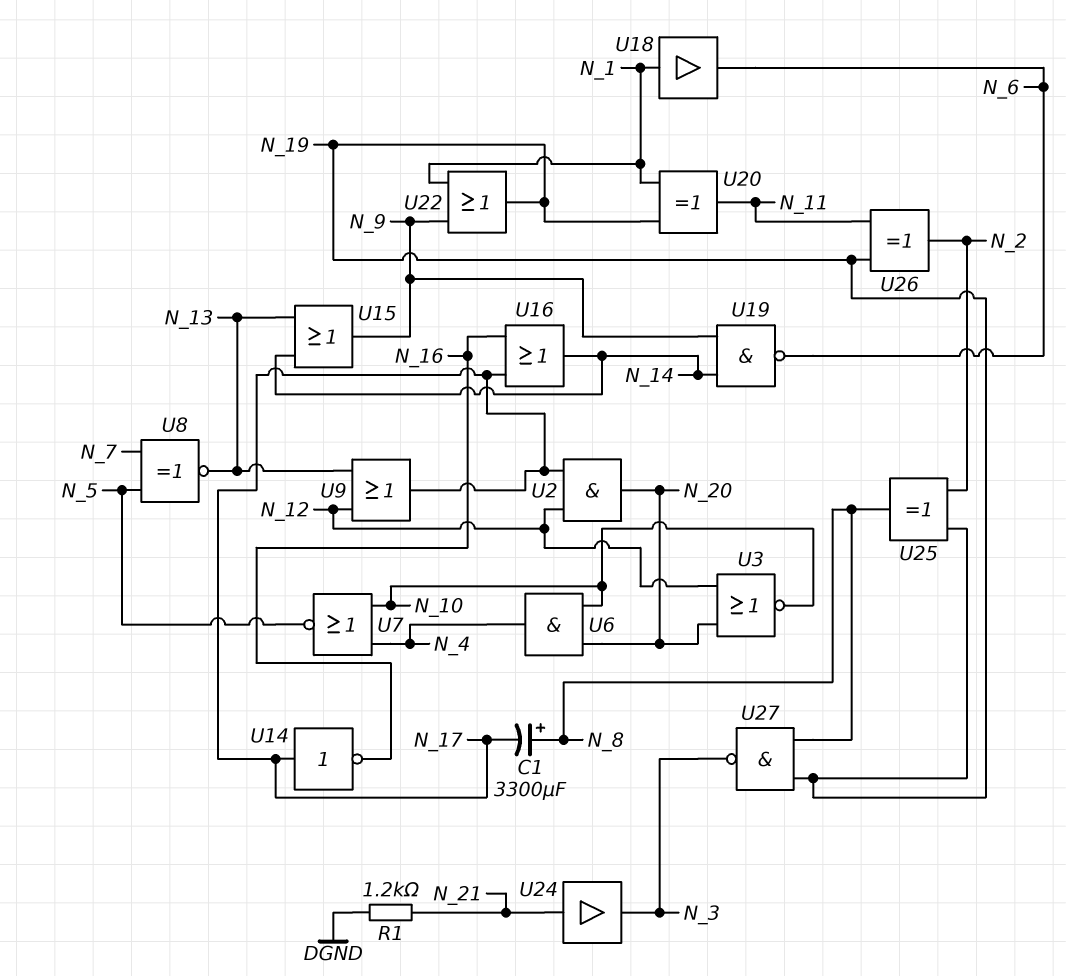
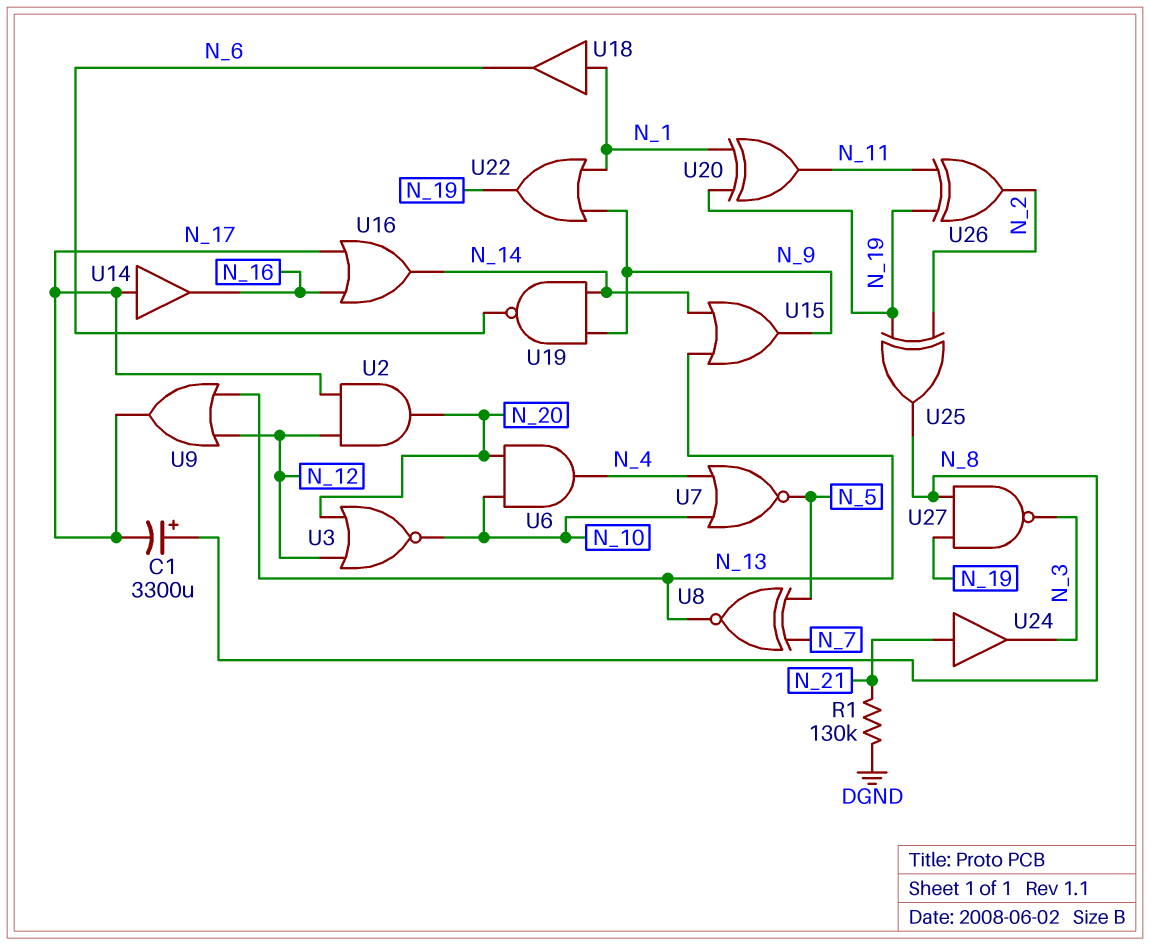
R1: 1.2k (DGND, N_21) -> 130k (DGND, N_21)
U14: NOT (in N_17, out N_16) -> buffer (in N_17, out N_16)

